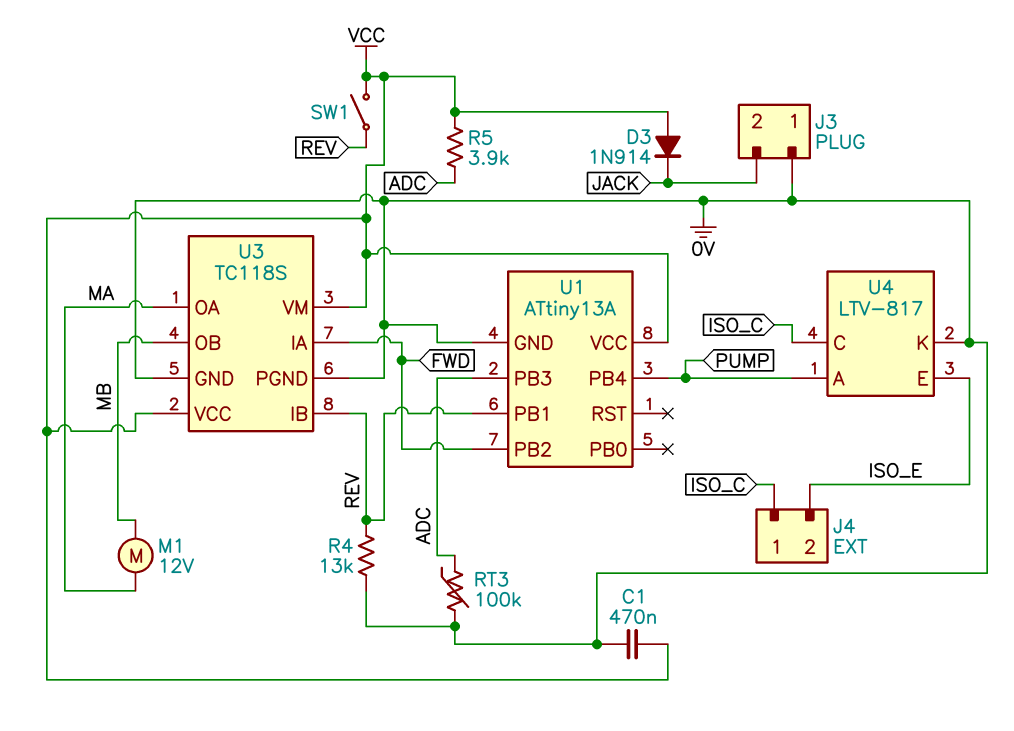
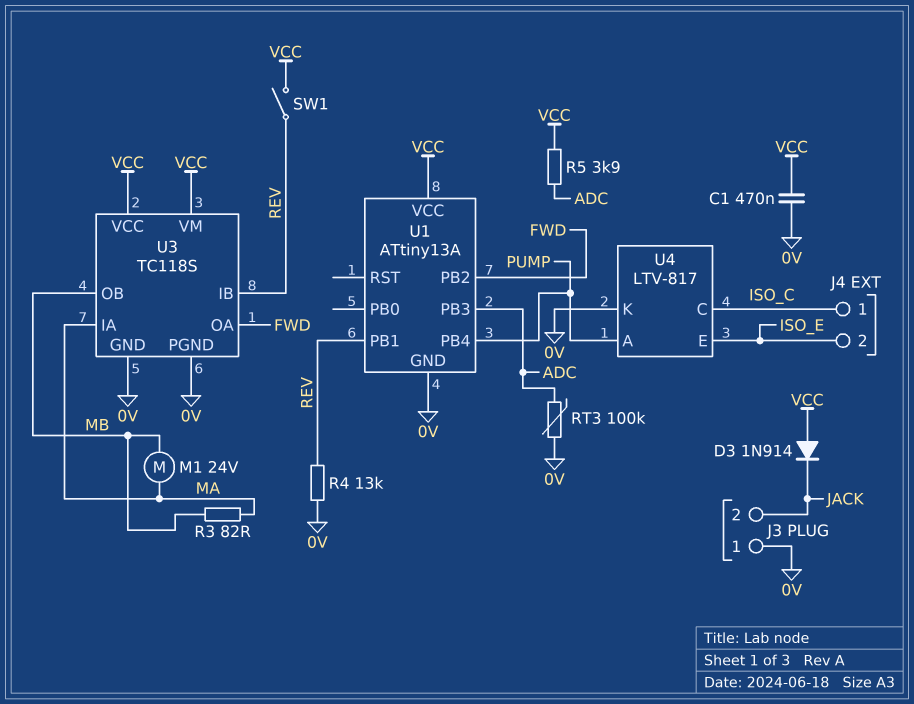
M1: motor 12V (MA, MB) -> motor 24V (MA, MB)
R3: none -> 82 (MA, MB)
U3 pin IA: FWD -> MA
U3 pin OA: MA -> FWD

